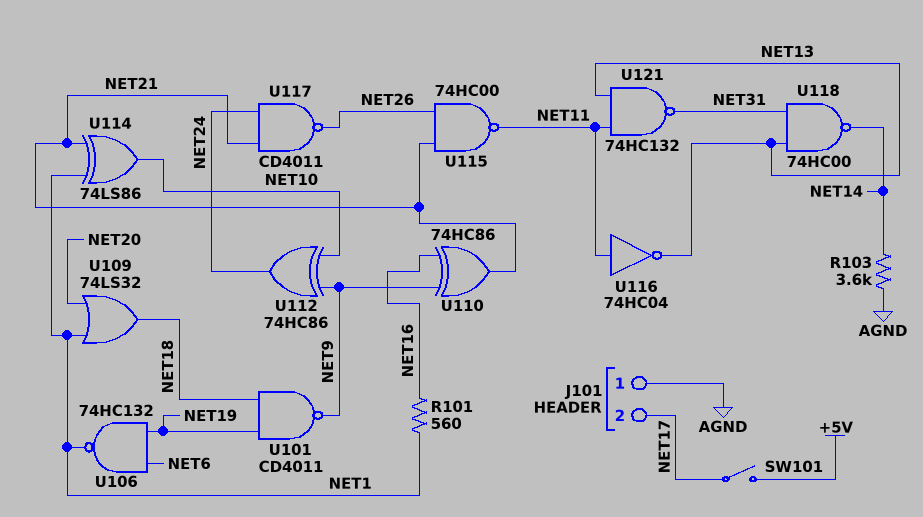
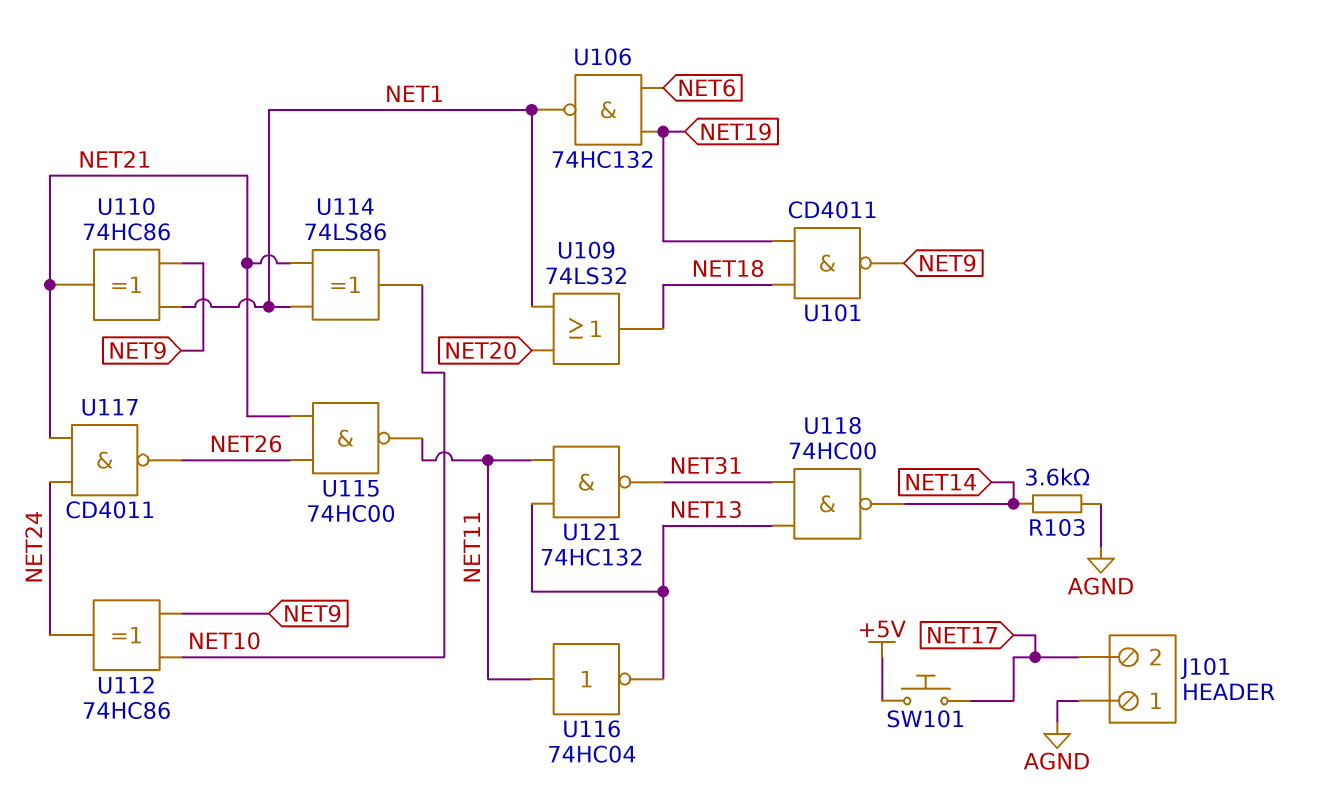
R101: 560 (NET1, NET16) -> none
SW101: switch (+5V, NET17) -> button (+5V, NET17)
U110: XOR 74HC86 (in NET9, in NET16, out NET21) -> XOR 74HC86 (in NET1, in NET9, out NET21)

